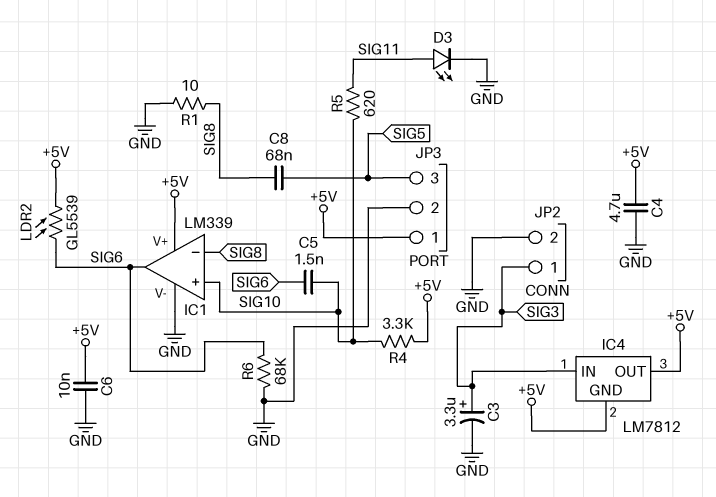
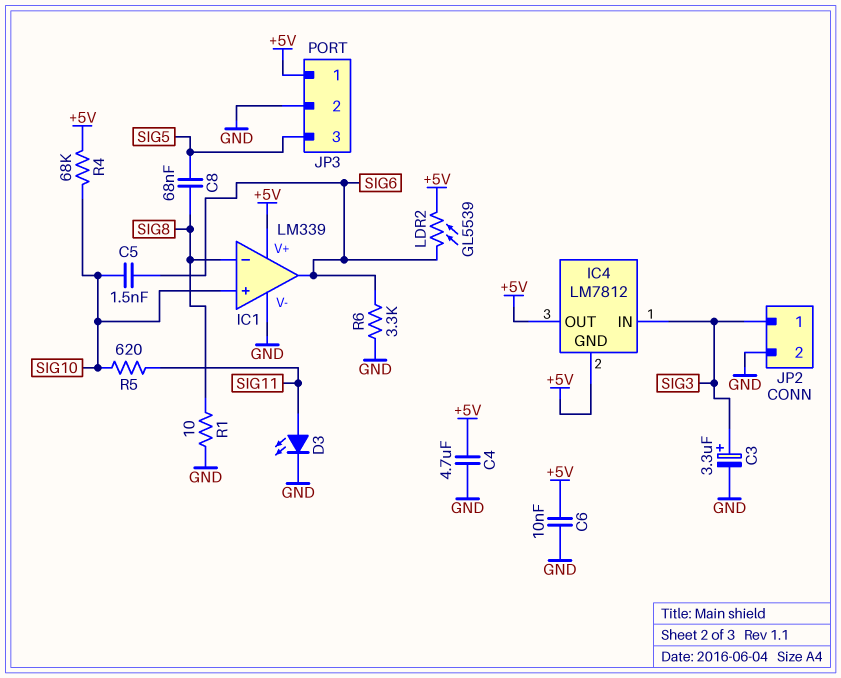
R4: 3.3k (+5V, SIG10) -> 68k (+5V, SIG10)
R6: 68k (GND, SIG6) -> 3.3k (GND, SIG6)

